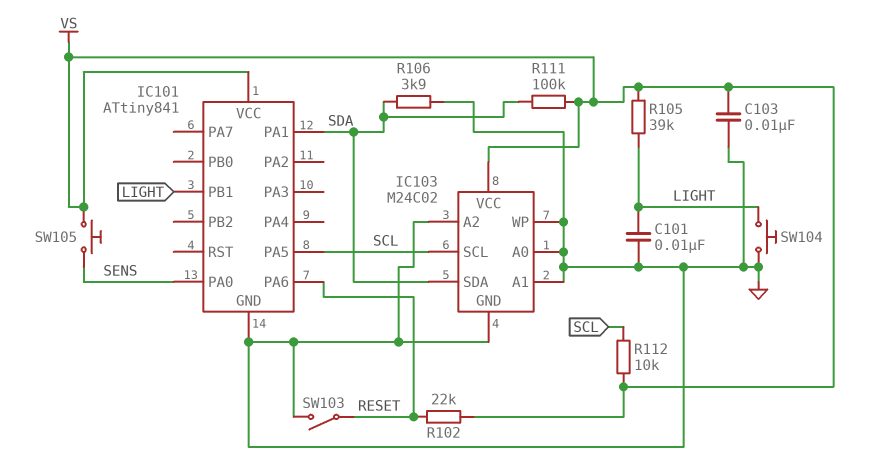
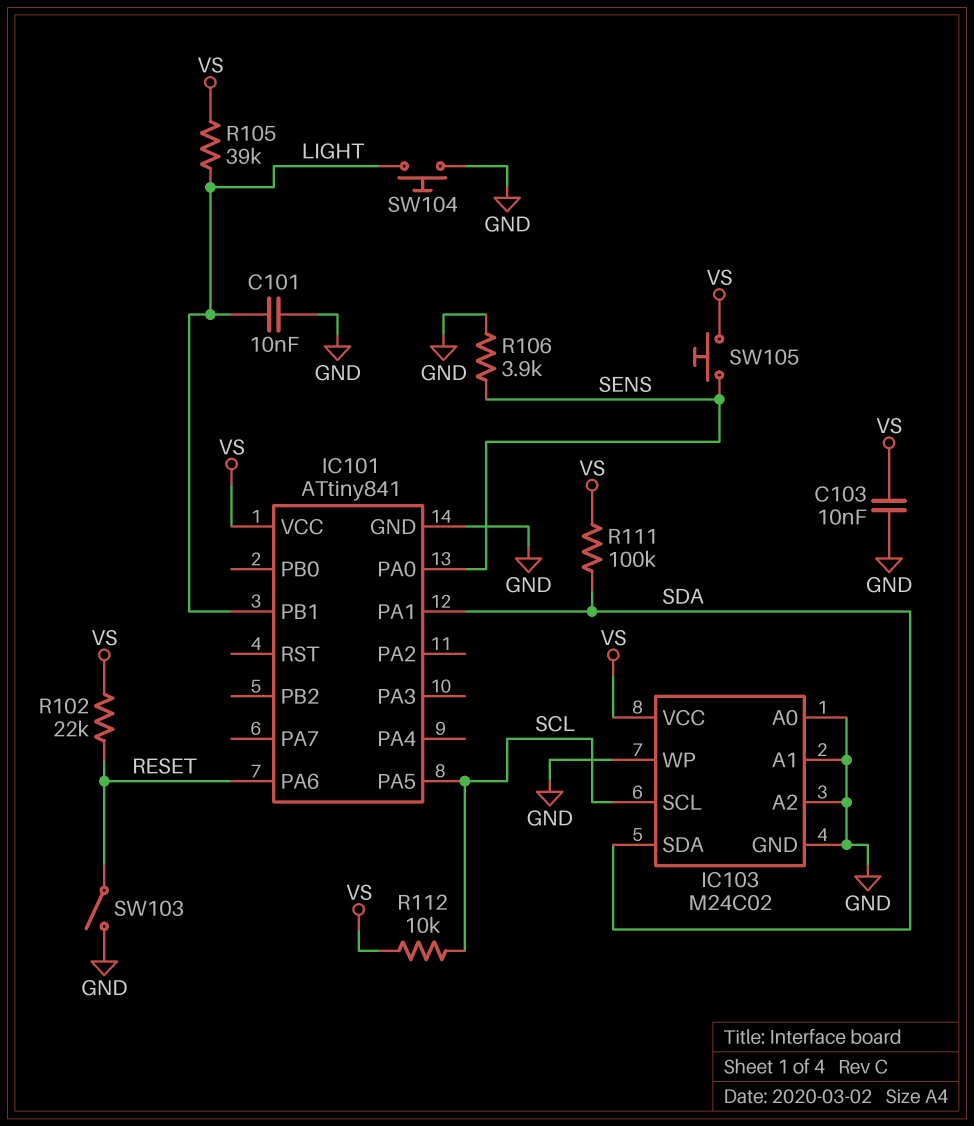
R106: 3.9k (GND, SDA) -> 3.9k (GND, SENS)

